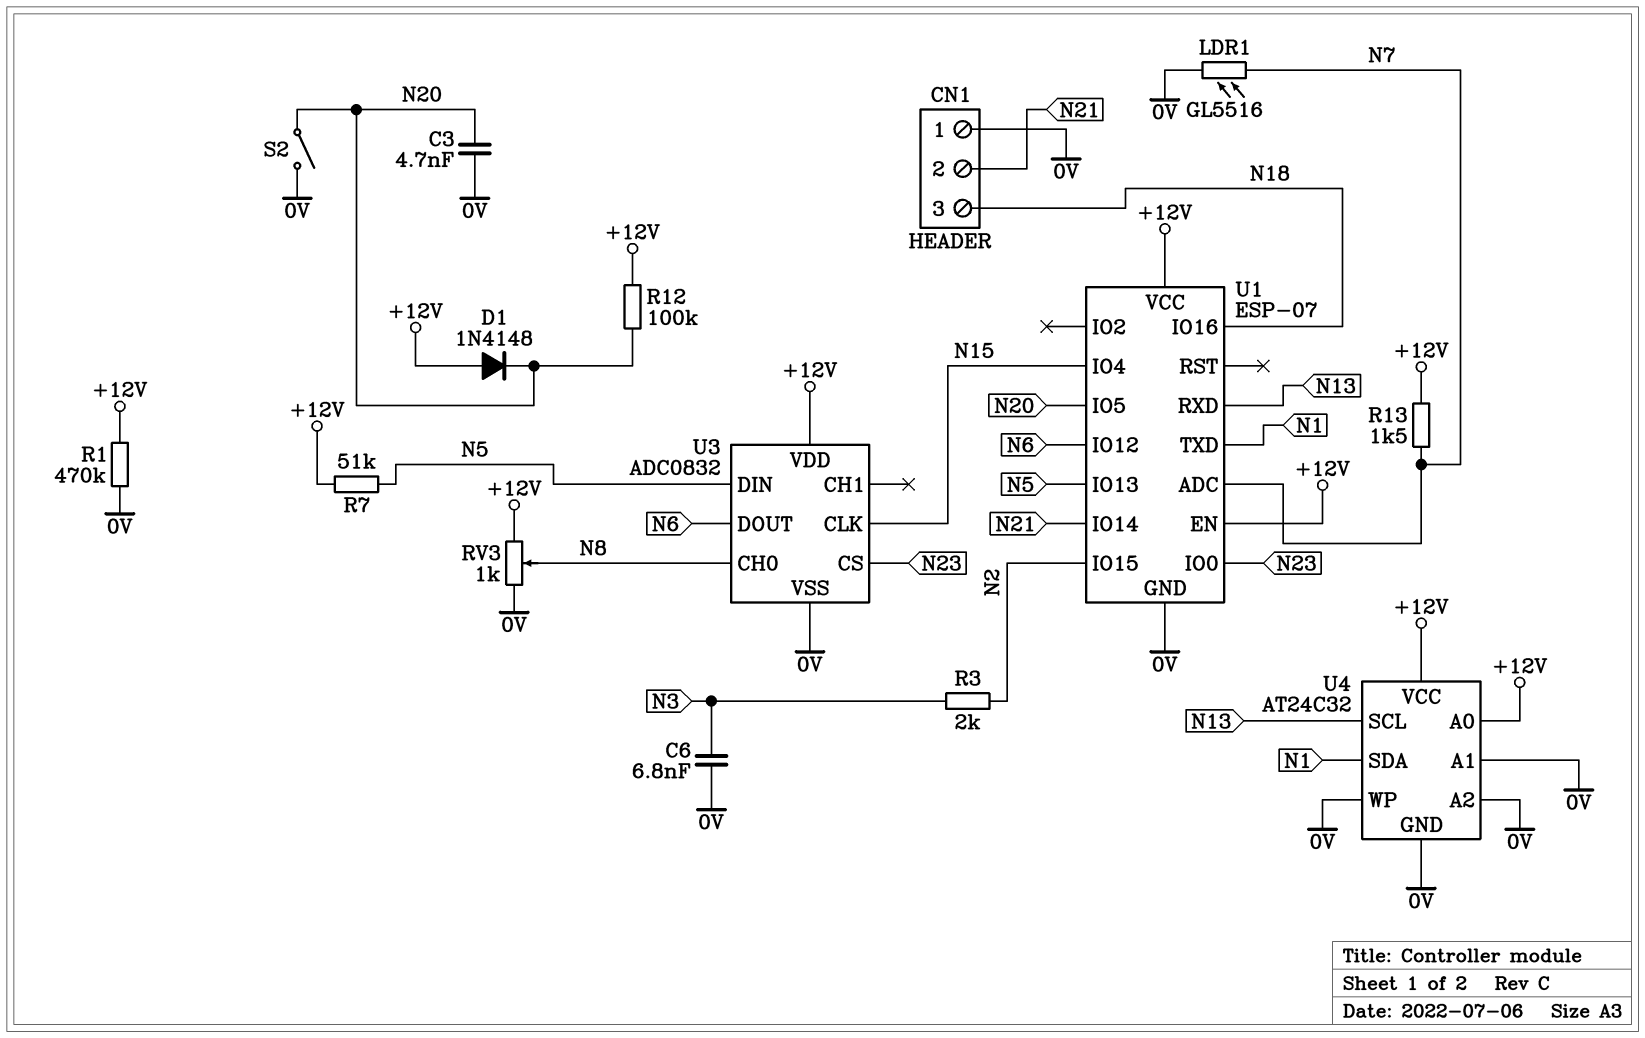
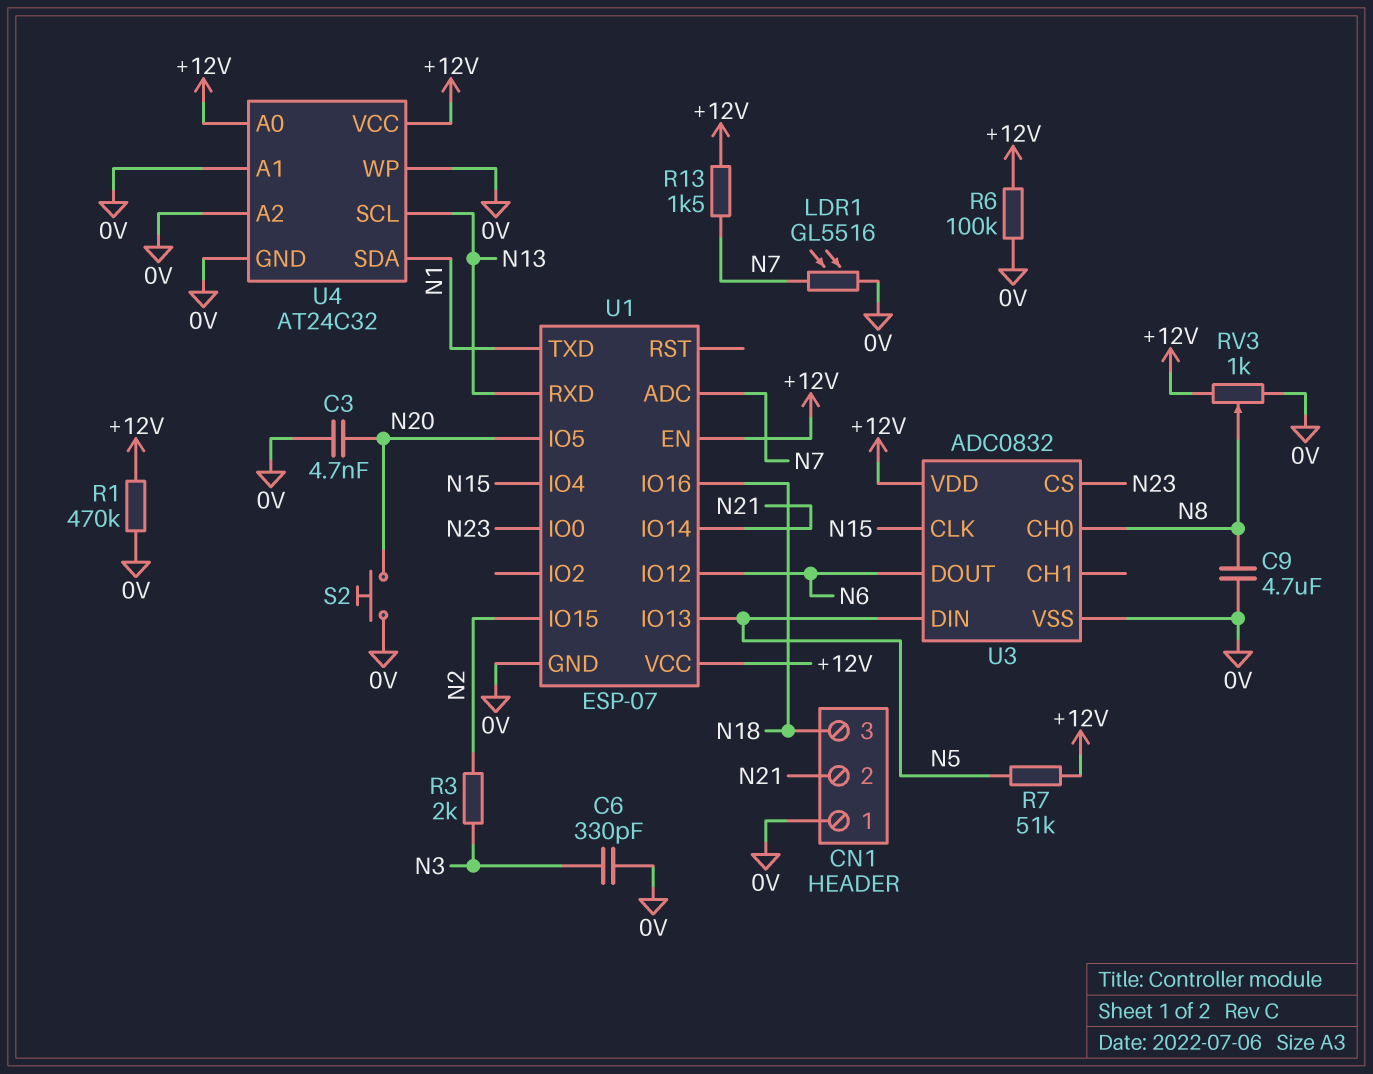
C6: 6.8nF (0V, N3) -> 330pF (0V, N3)
C9: none -> 4.7uF (0V, N8)
D1: diode 1N4148 (A +12V, K N20) -> none
R6: none -> 100k (+12V, 0V)
R12: 100k (+12V, N20) -> none
S2: switch (0V, N20) -> button (0V, N20)

